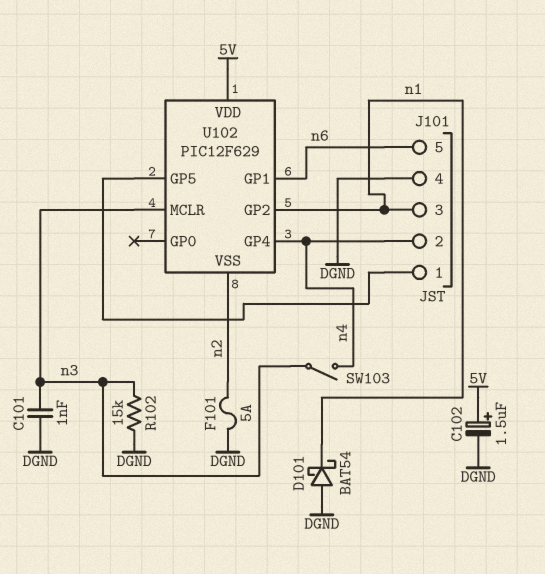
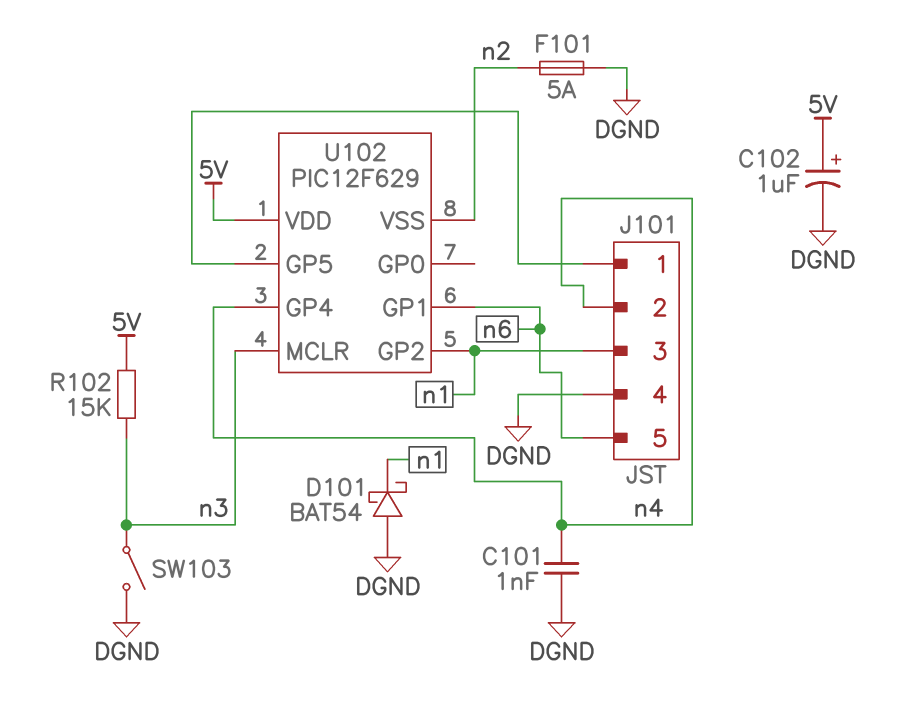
C101: 1nF (DGND, n3) -> 1nF (DGND, n4)
C102: 1.5uF (plus 5V, minus DGND) -> 1uF (plus 5V, minus DGND)
R102: 15k (DGND, n3) -> 15k (5V, n3)
SW103: switch (n3, n4) -> switch (DGND, n3)

